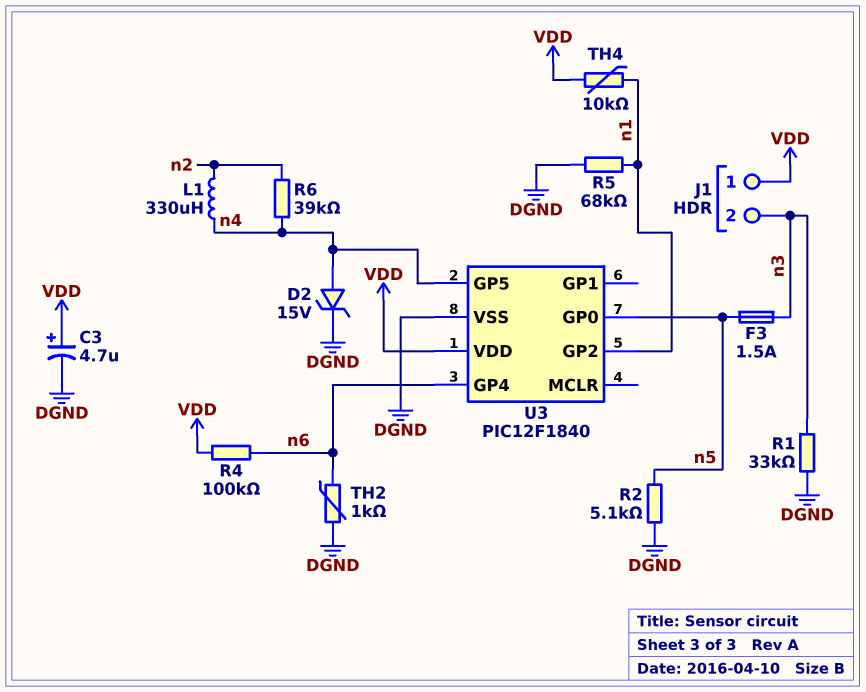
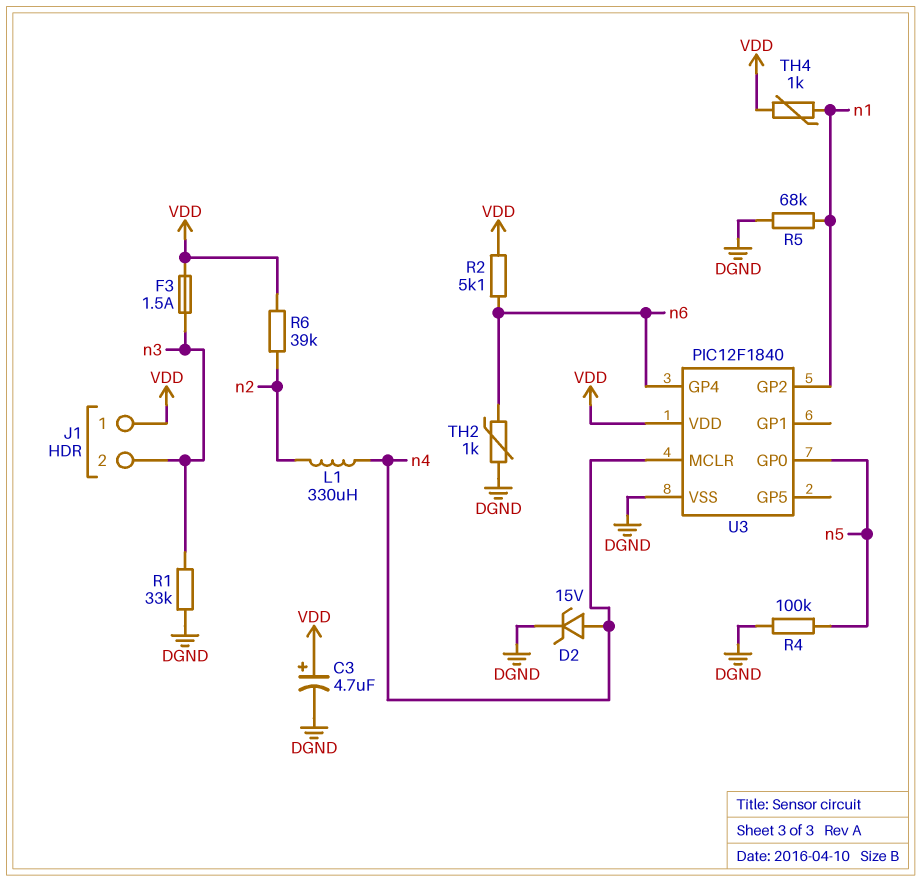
F3: 1.5A (n3, n5) -> 1.5A (VDD, n3)
R2: 5.1k (DGND, n5) -> 5.1k (VDD, n6)
R4: 100k (VDD, n6) -> 100k (DGND, n5)
R6: 39k (n2, n4) -> 39k (VDD, n2)
TH4: 10k (VDD, n1) -> 1k (VDD, n1)
U3 pin GP5: n4 -> none
U3 pin MCLR: none -> n4

